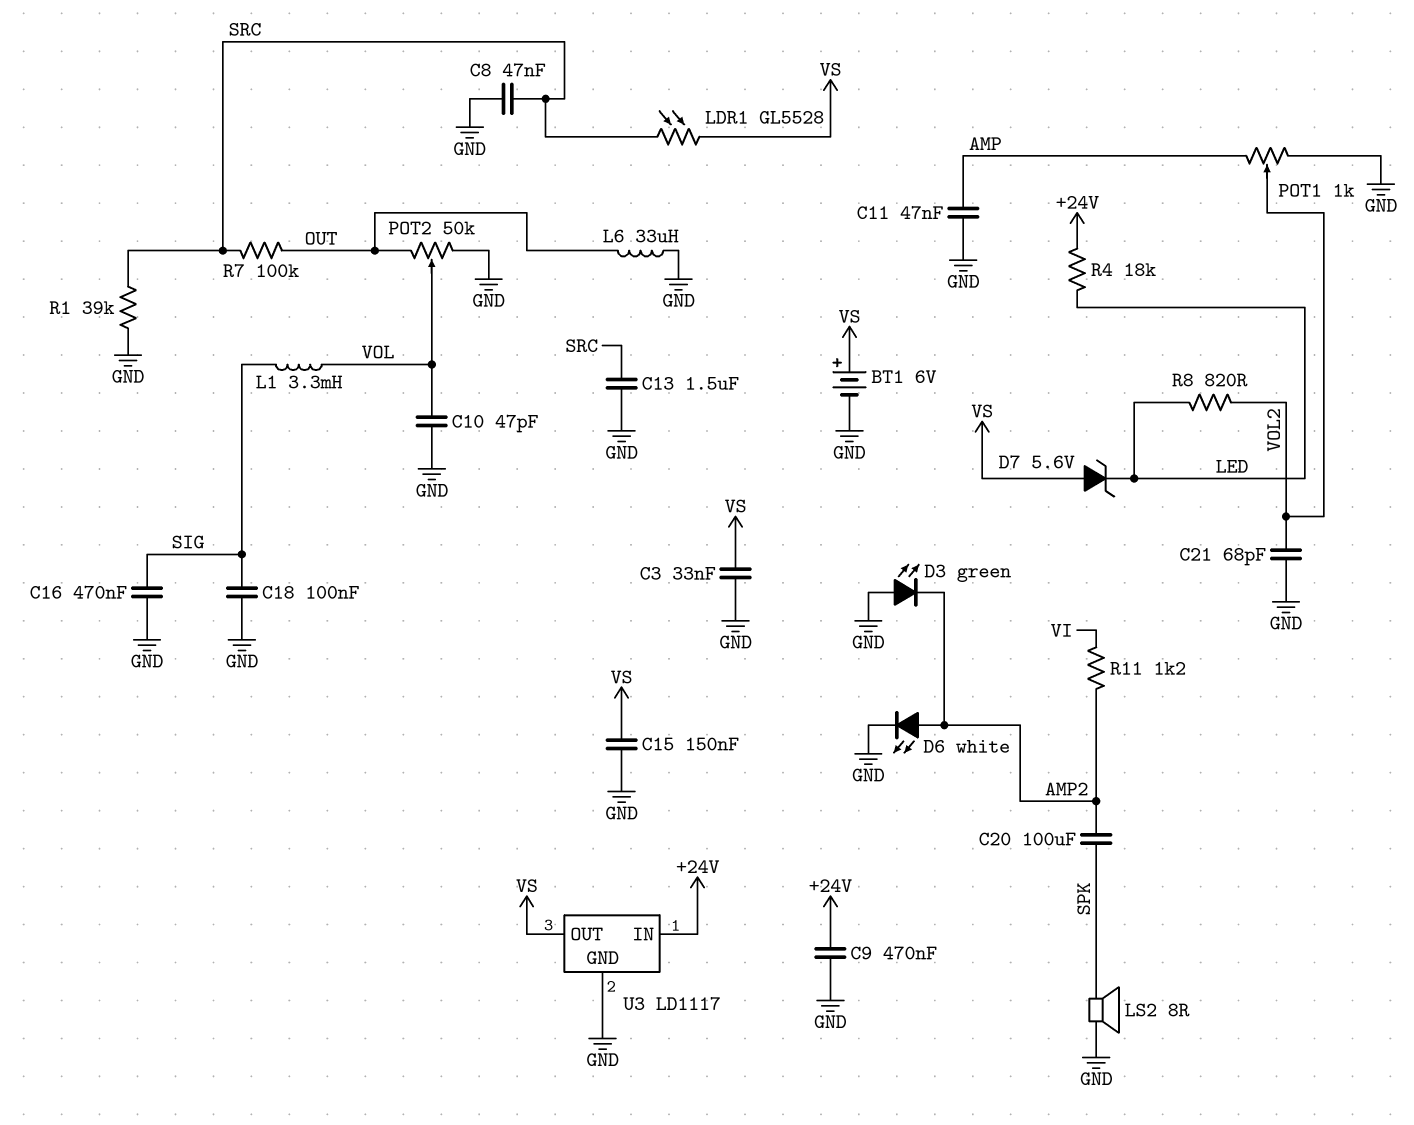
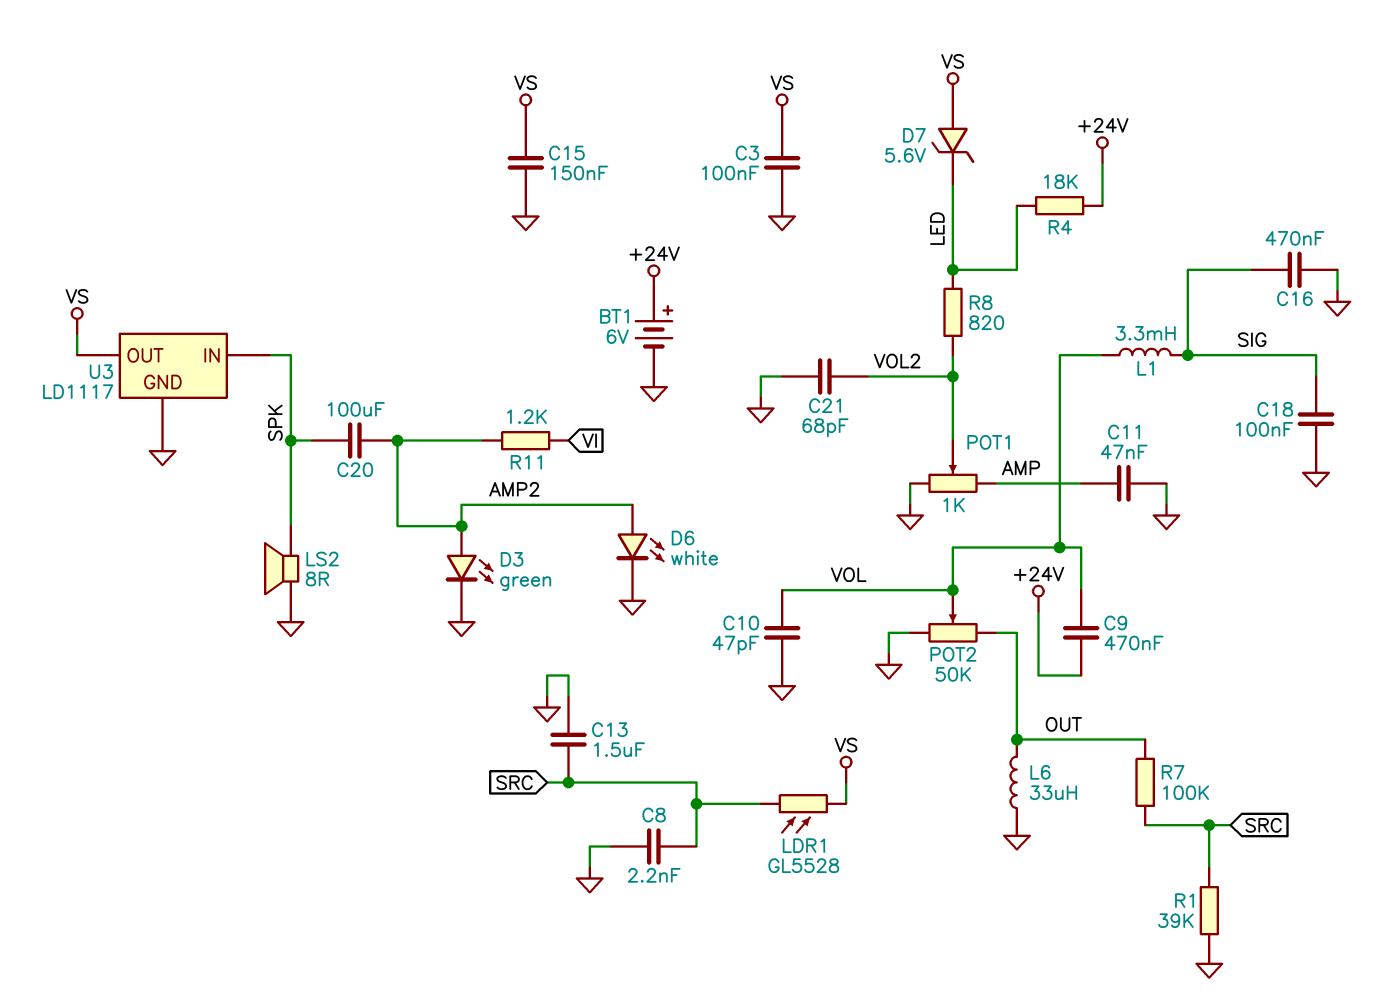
BT1: 6V (plus VS, minus GND) -> 6V (plus +24V, minus GND)
C3: 33nF (GND, VS) -> 100nF (GND, VS)
C8: 47nF (GND, SRC) -> 2.2nF (GND, SRC)
C9: 470nF (+24V, GND) -> 470nF (+24V, VOL)
D3: LED green (A GND, K AMP2) -> LED green (A AMP2, K GND)
U3 pin IN: +24V -> SPK

